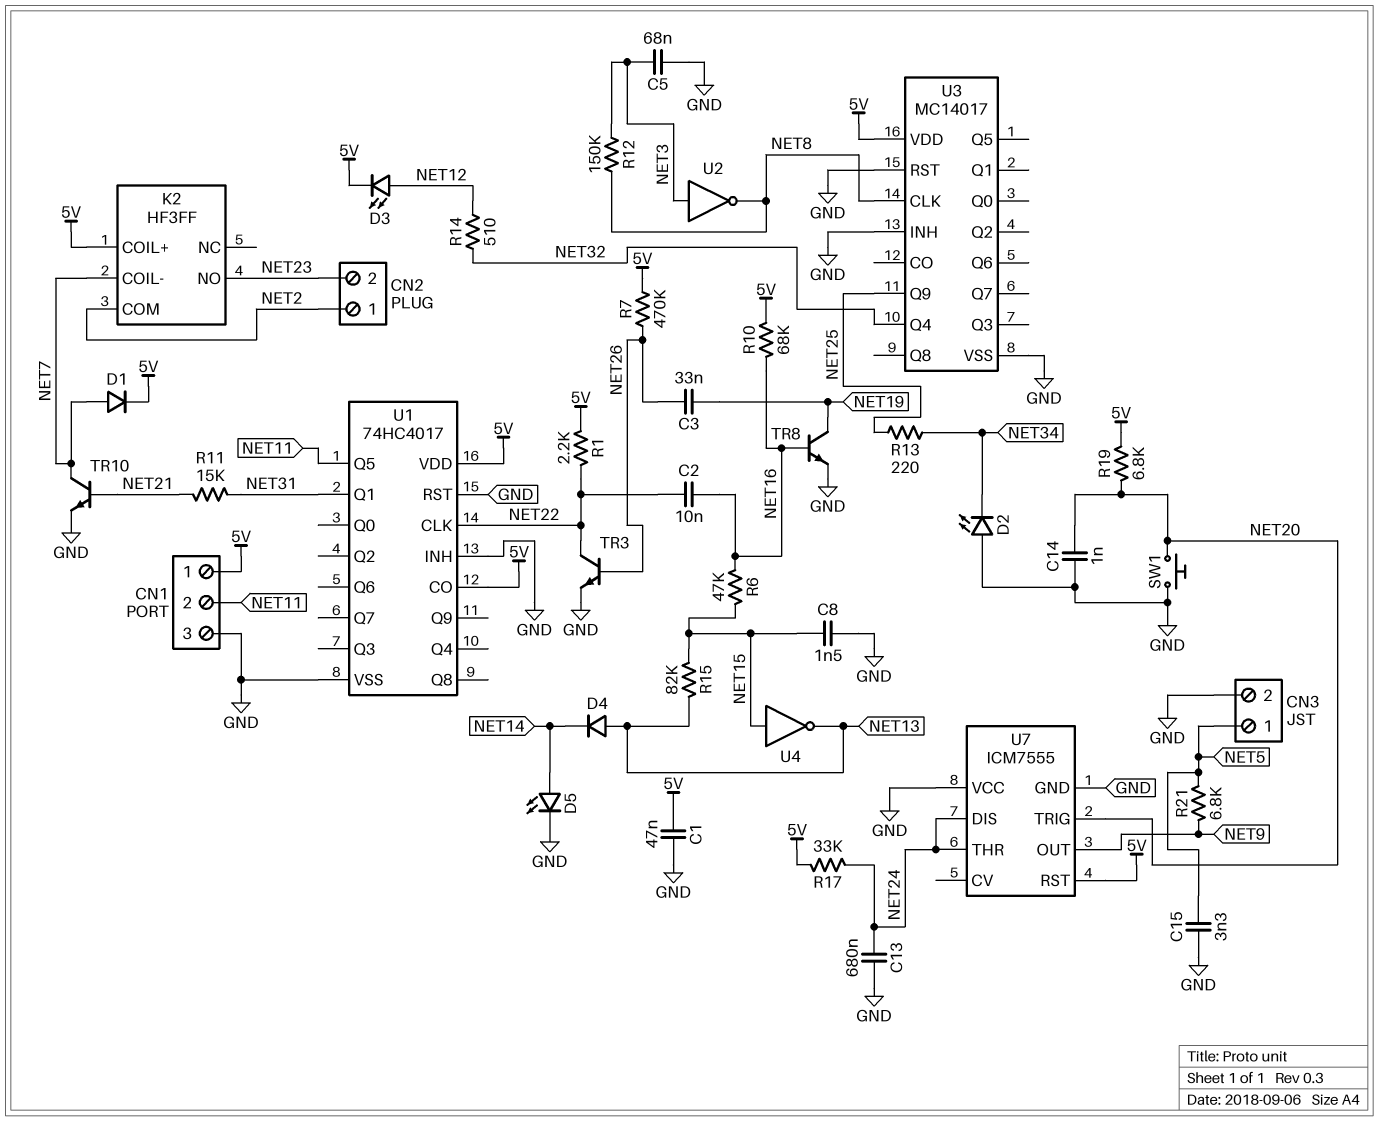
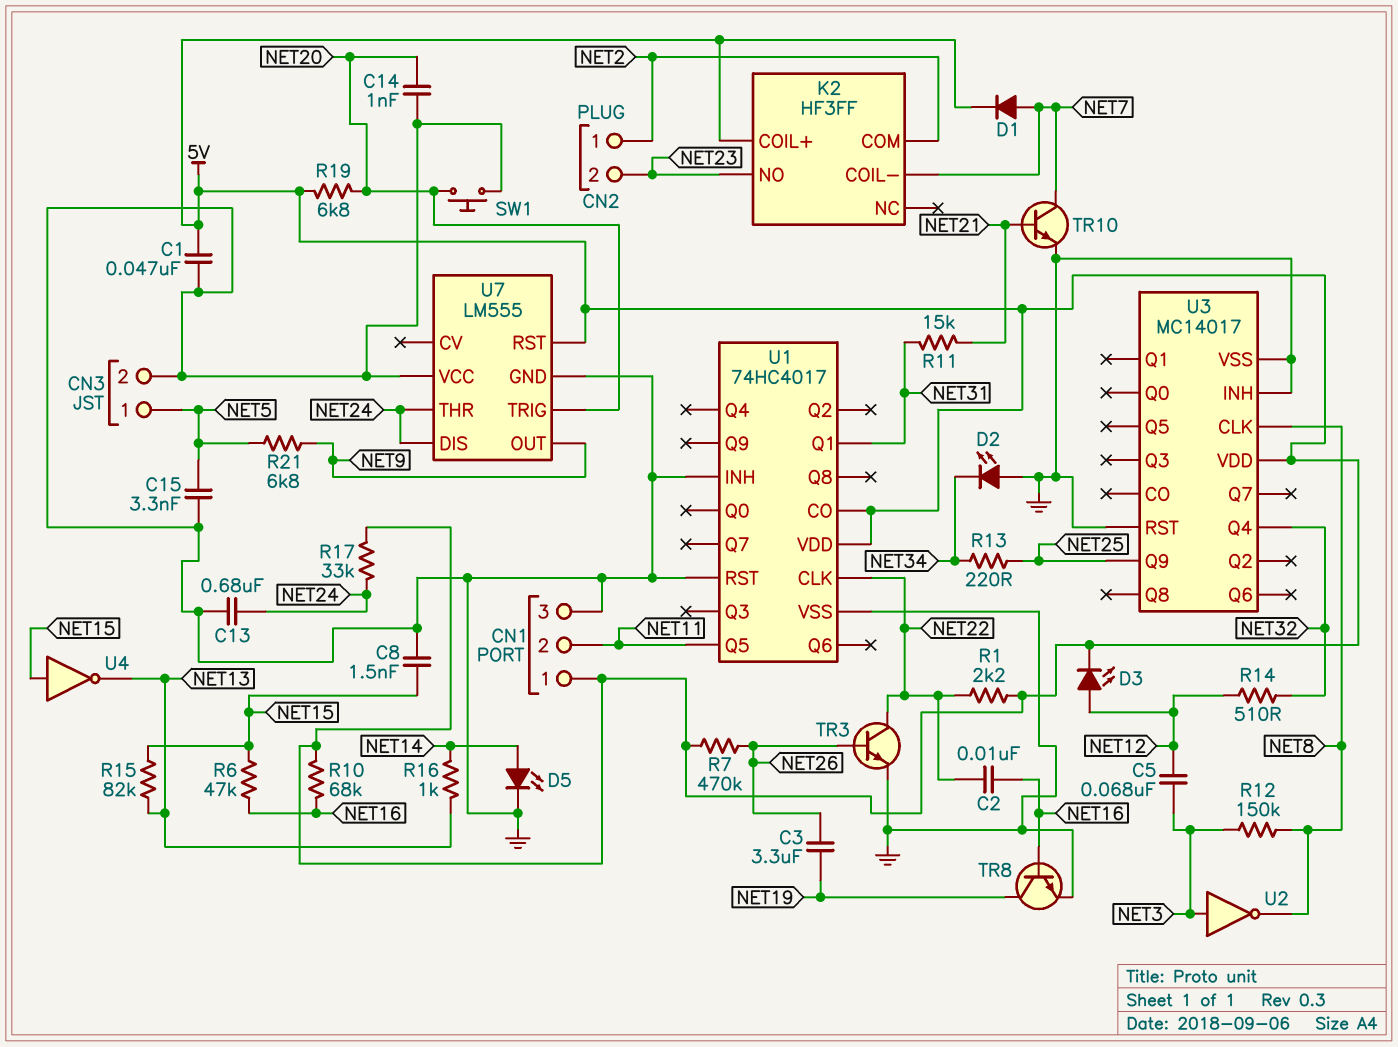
C3: 33nF (NET19, NET26) -> 3.3uF (NET19, NET26)
C5: 68nF (GND, NET3) -> 68nF (NET3, NET12)
D4: diode (A NET13, K NET14) -> none
R16: none -> 1k (NET13, NET14)
U7: ICM7555 -> LM555

